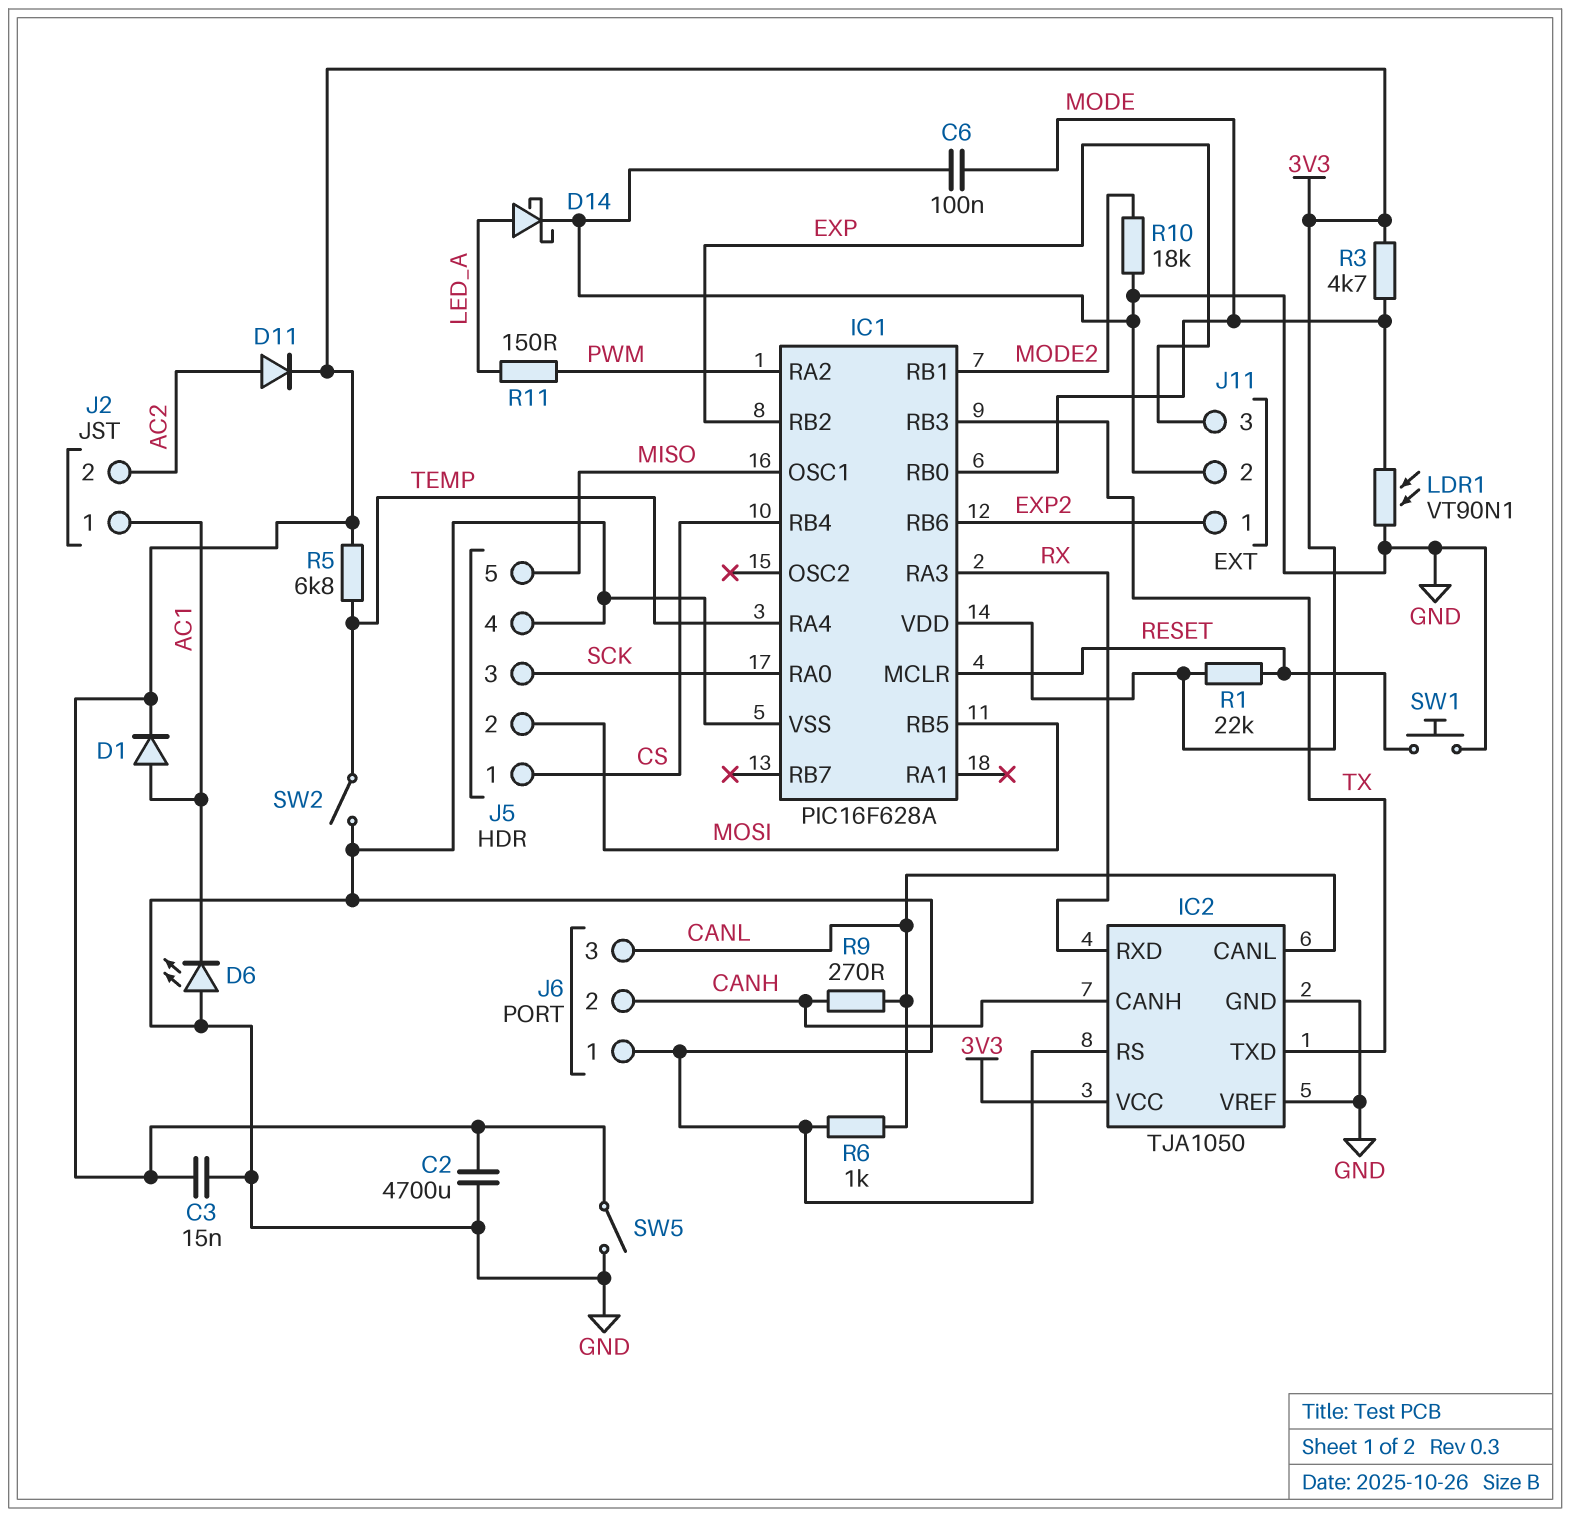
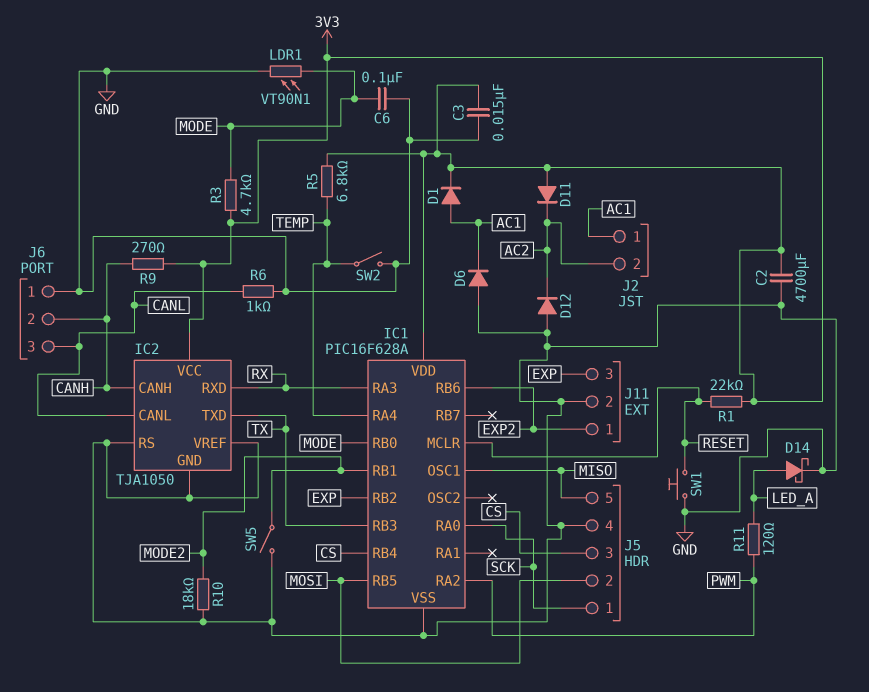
D6: LED (A GND, K AC1) -> diode (A GND, K AC1)
D11: diode (A AC2, K 3V3) -> diode (A 3V3, K AC2)
D12: none -> diode (A GND, K AC2)
J5 pin 1: CS -> SCK
J5 pin 3: SCK -> CS
R9: 270 (CANH, CANL) -> 270 (3V3, CANH)
R11: 150 (LED_A, PWM) -> 120 (LED_A, PWM)
SW5: switch (3V3, GND) -> switch (GND, MODE2)

